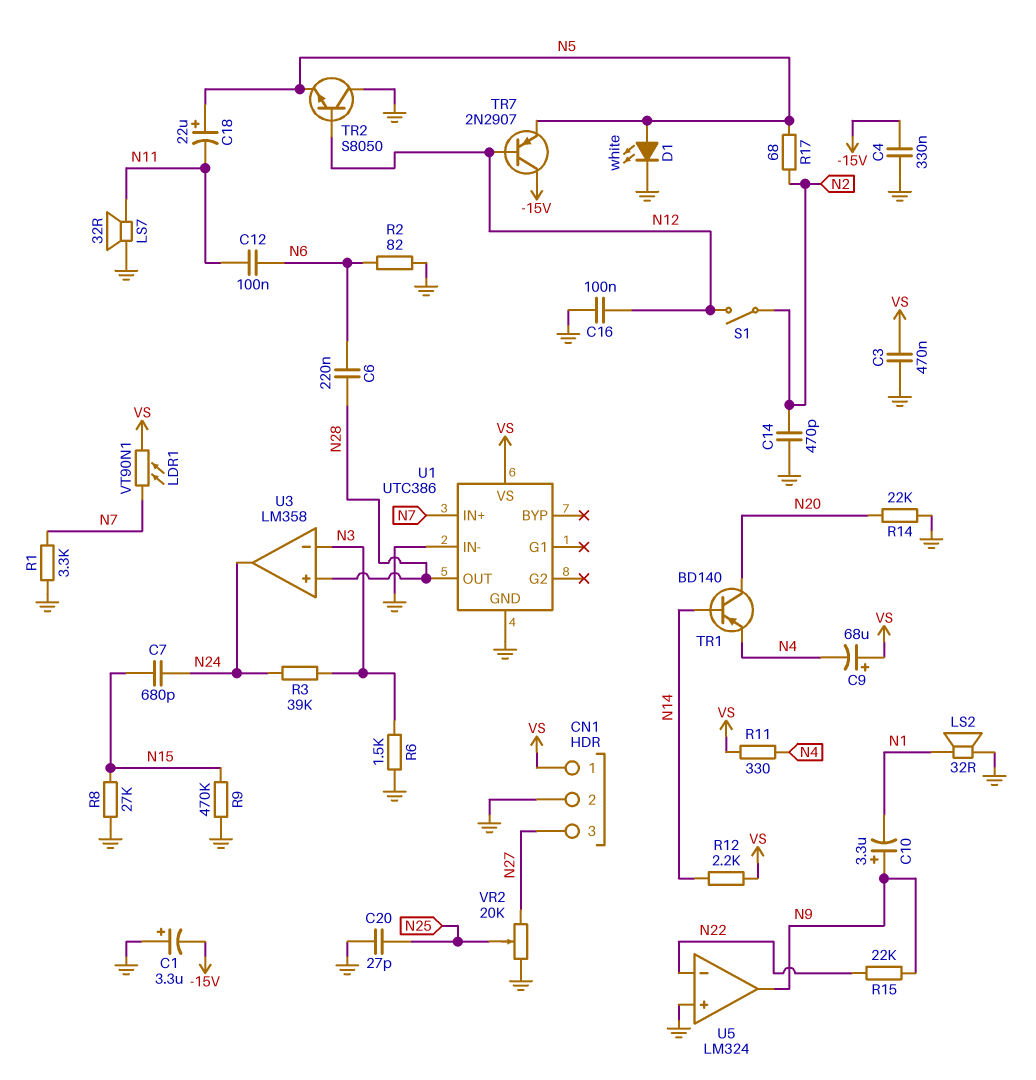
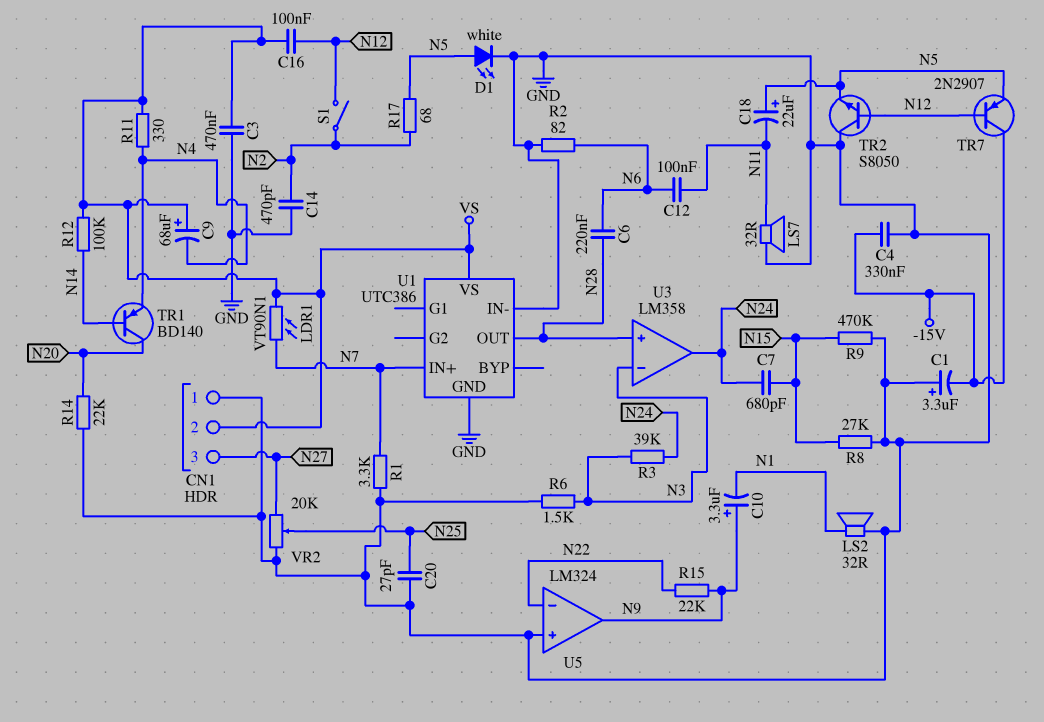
C16: 100nF (GND, N12) -> 100nF (N12, VS)
CN1 pin 1: VS -> GND
CN1 pin 2: GND -> VS
R12: 2.2k (N14, VS) -> 100k (N14, VS)

